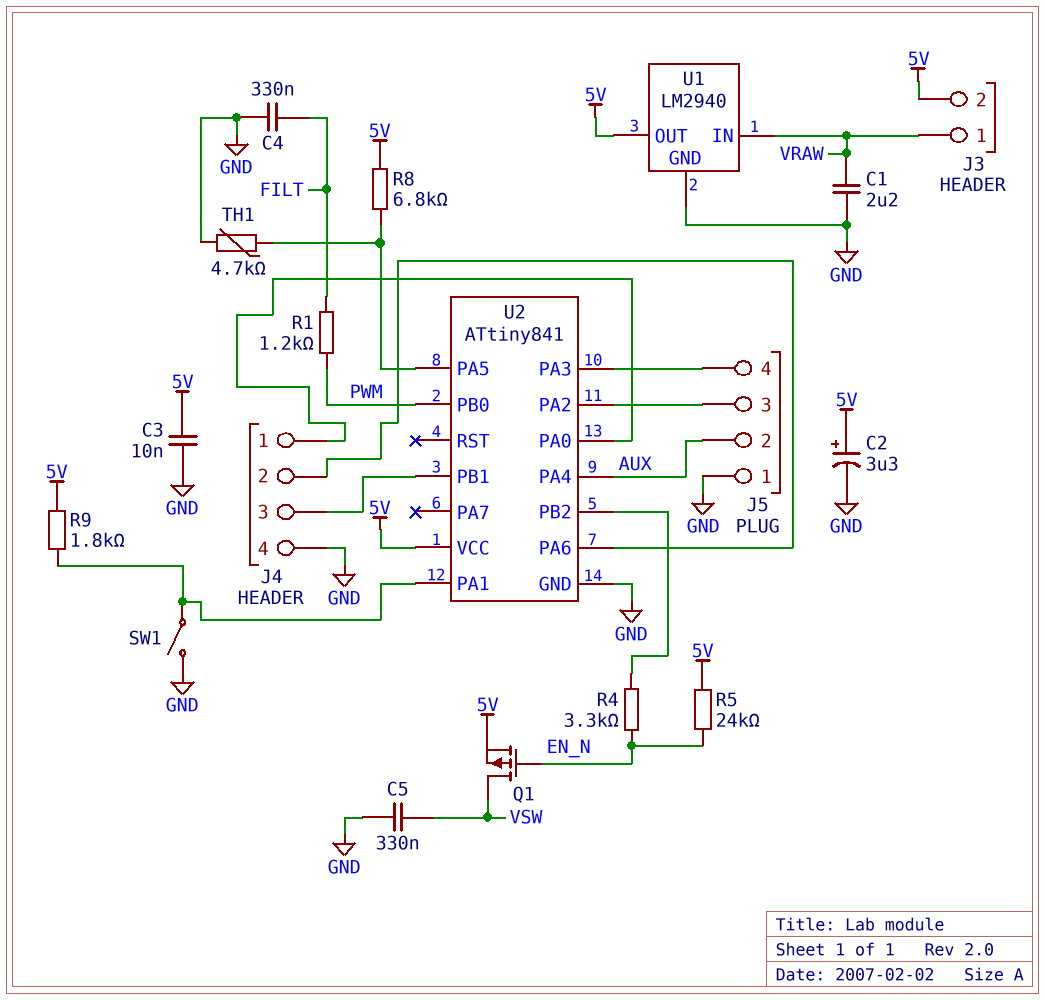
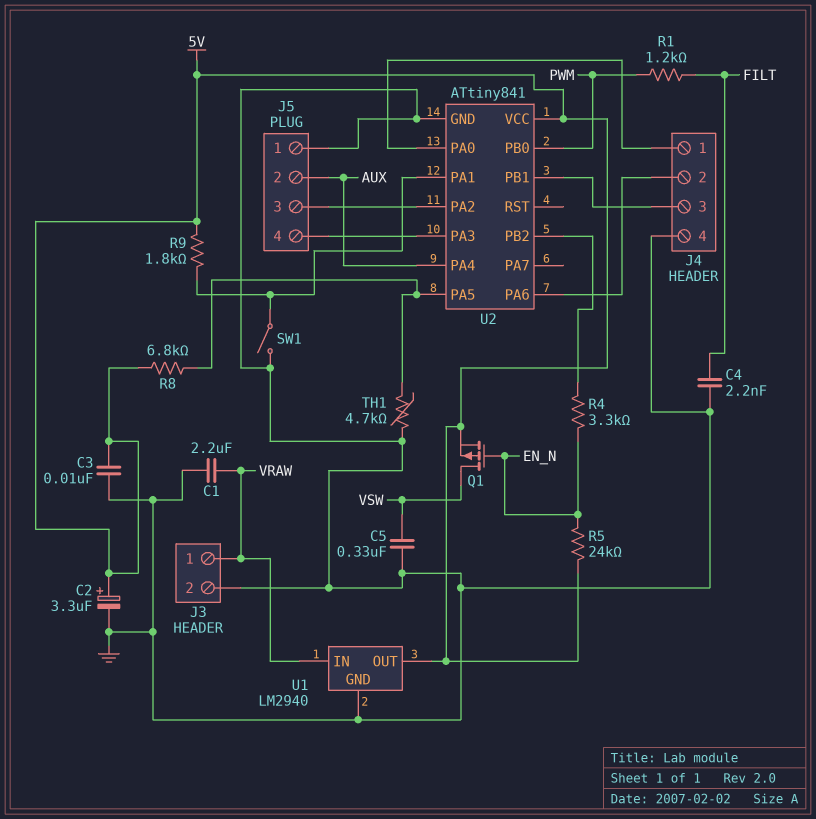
C4: 330nF (FILT, GND) -> 2.2nF (FILT, GND)
J3 pin 2: 5V -> GND

